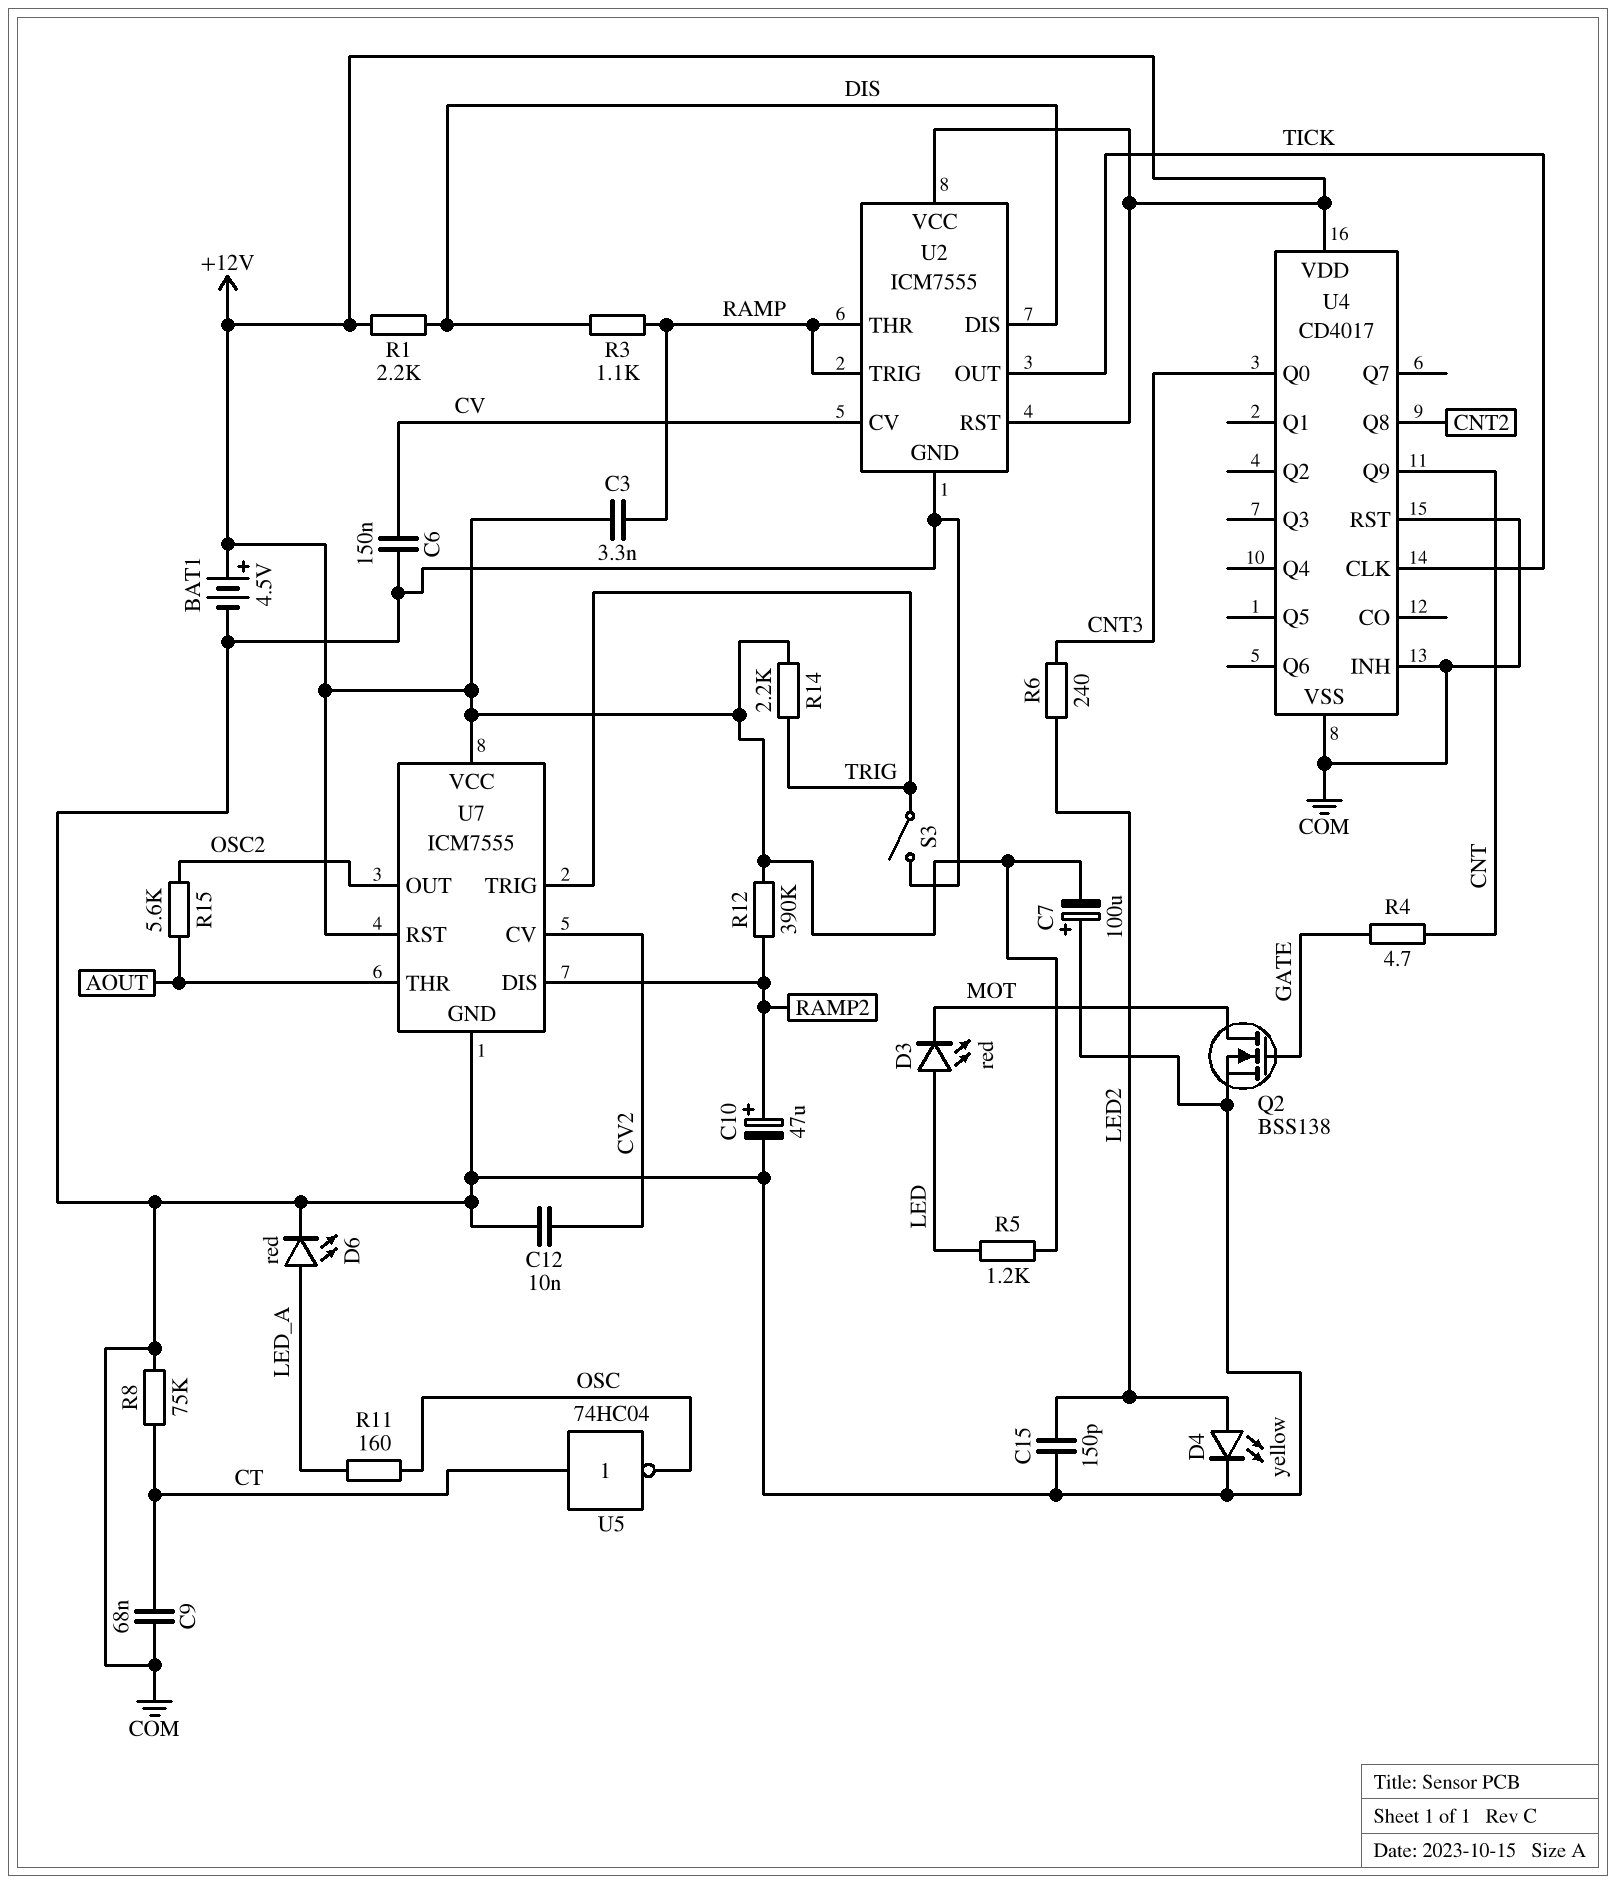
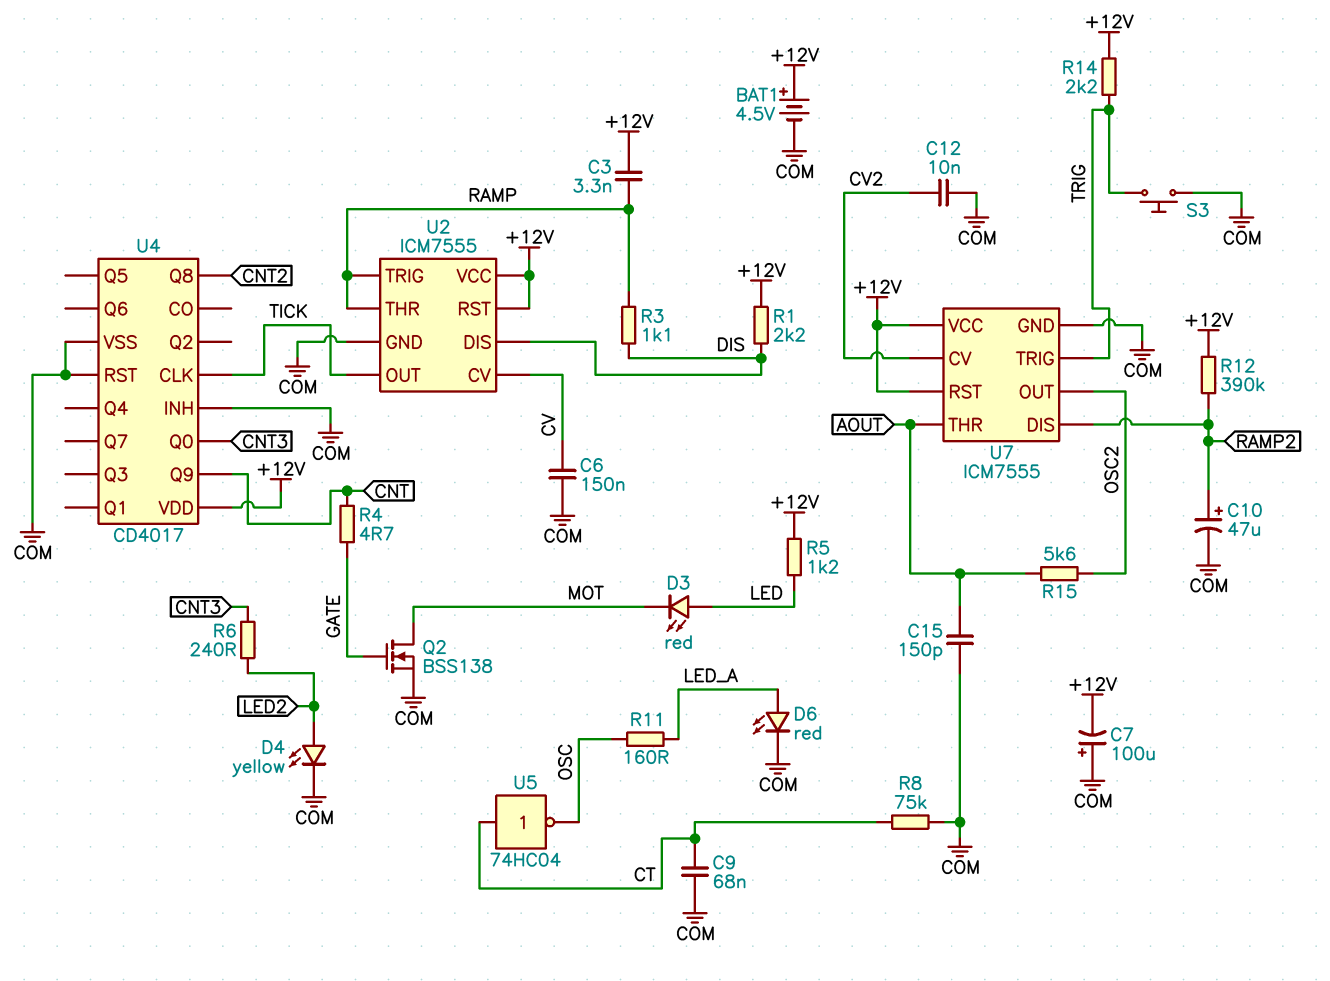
C15: 150pF (COM, LED2) -> 150pF (AOUT, COM)
S3: switch (COM, TRIG) -> button (COM, TRIG)

